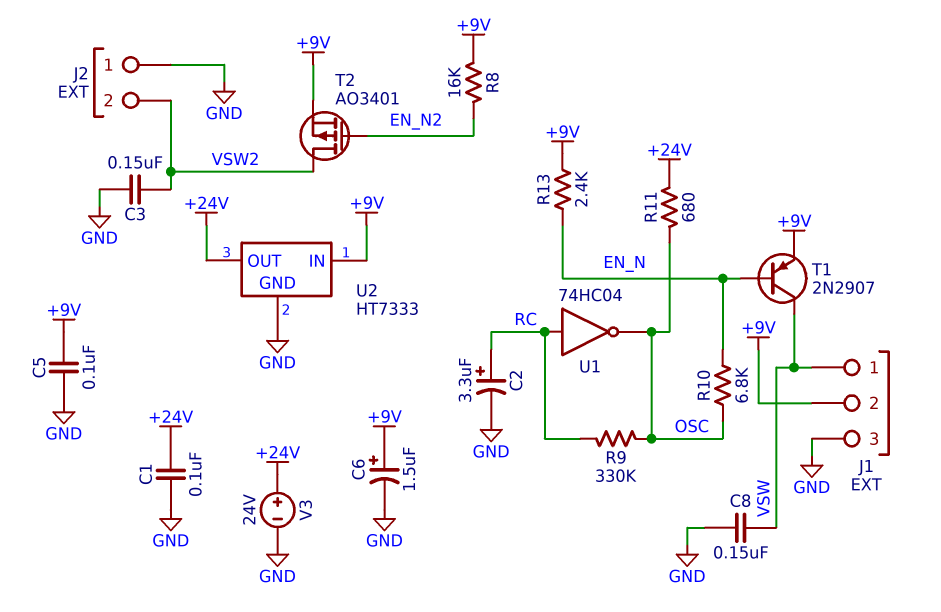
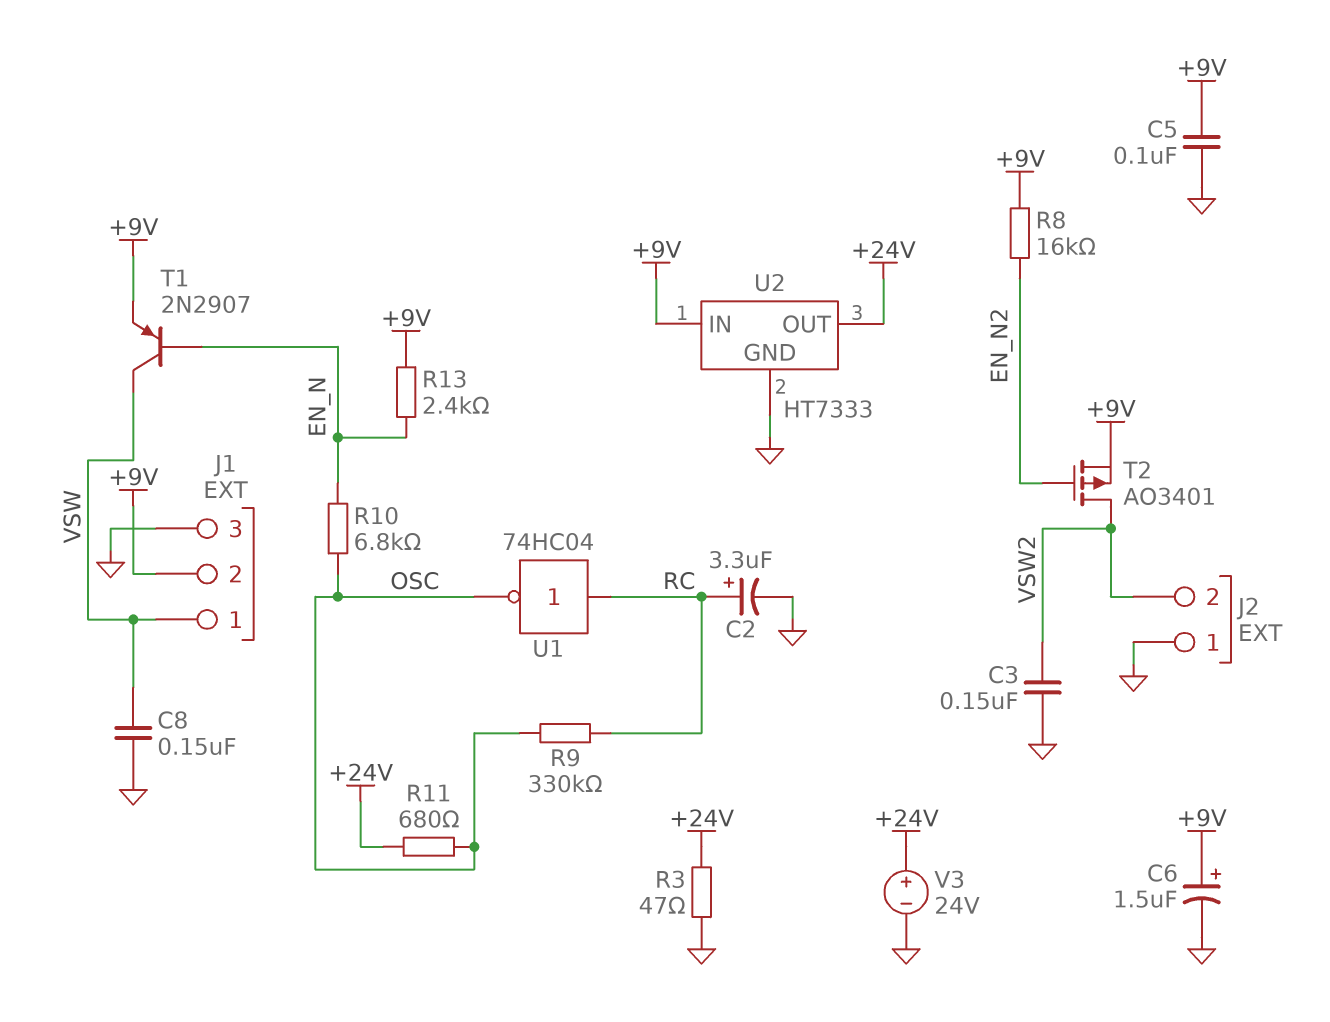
C1: 100nF (+24V, GND) -> none
R3: none -> 47 (+24V, GND)

